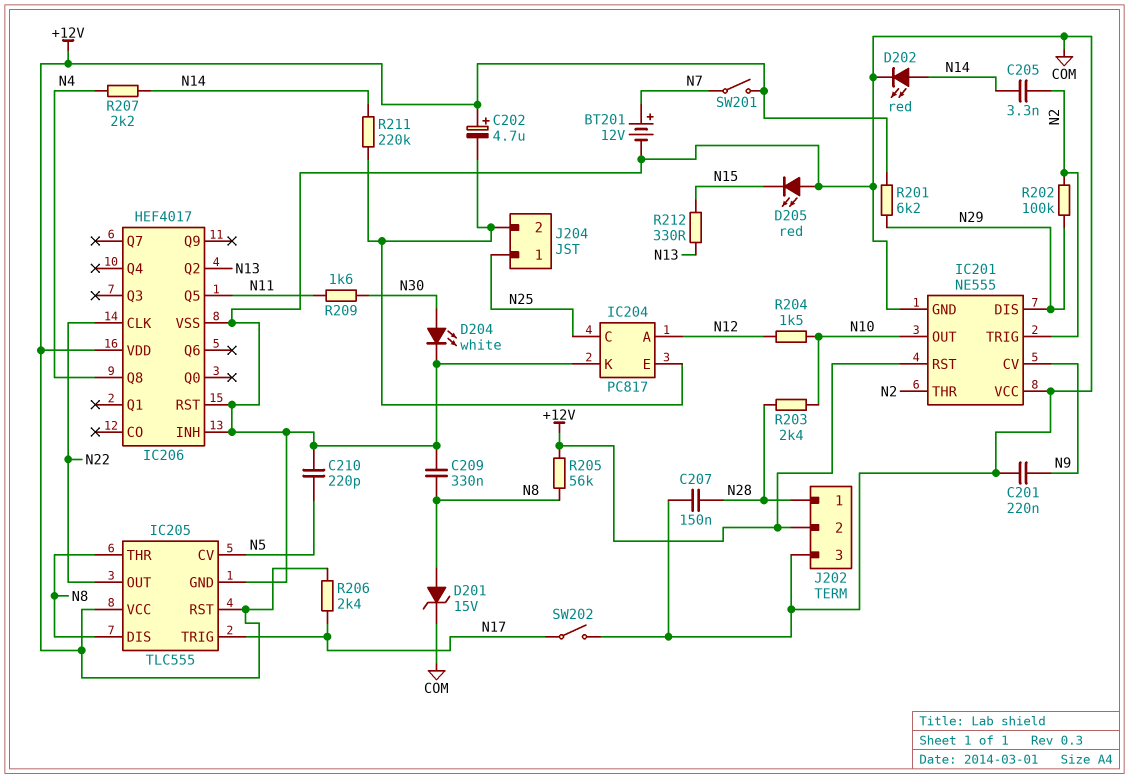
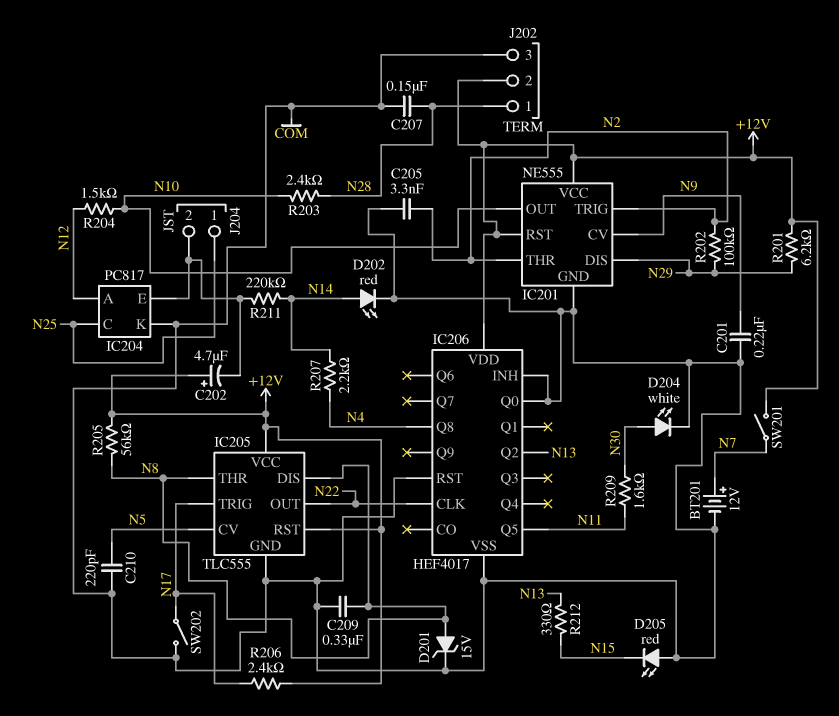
C205: 3.3nF (N2, N14) -> 3.3nF (COM, N2)
IC201 pin VCC: COM -> +12V
IC206 pin Q0: none -> COM

